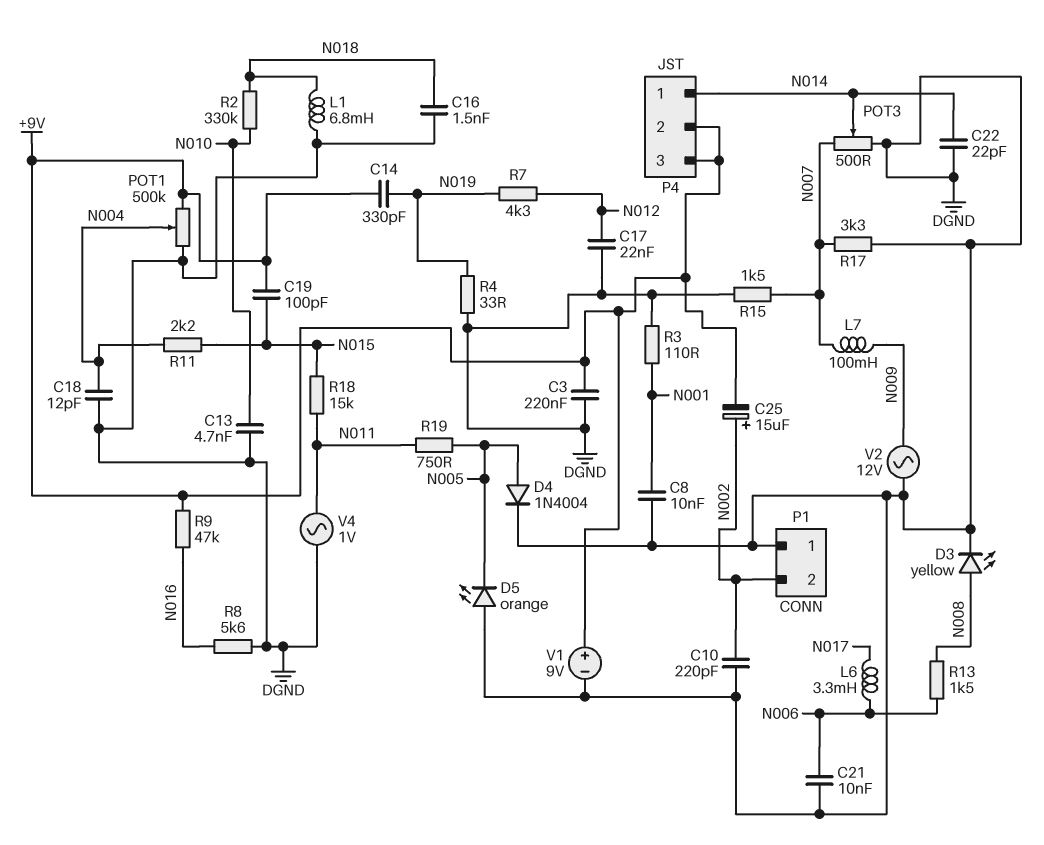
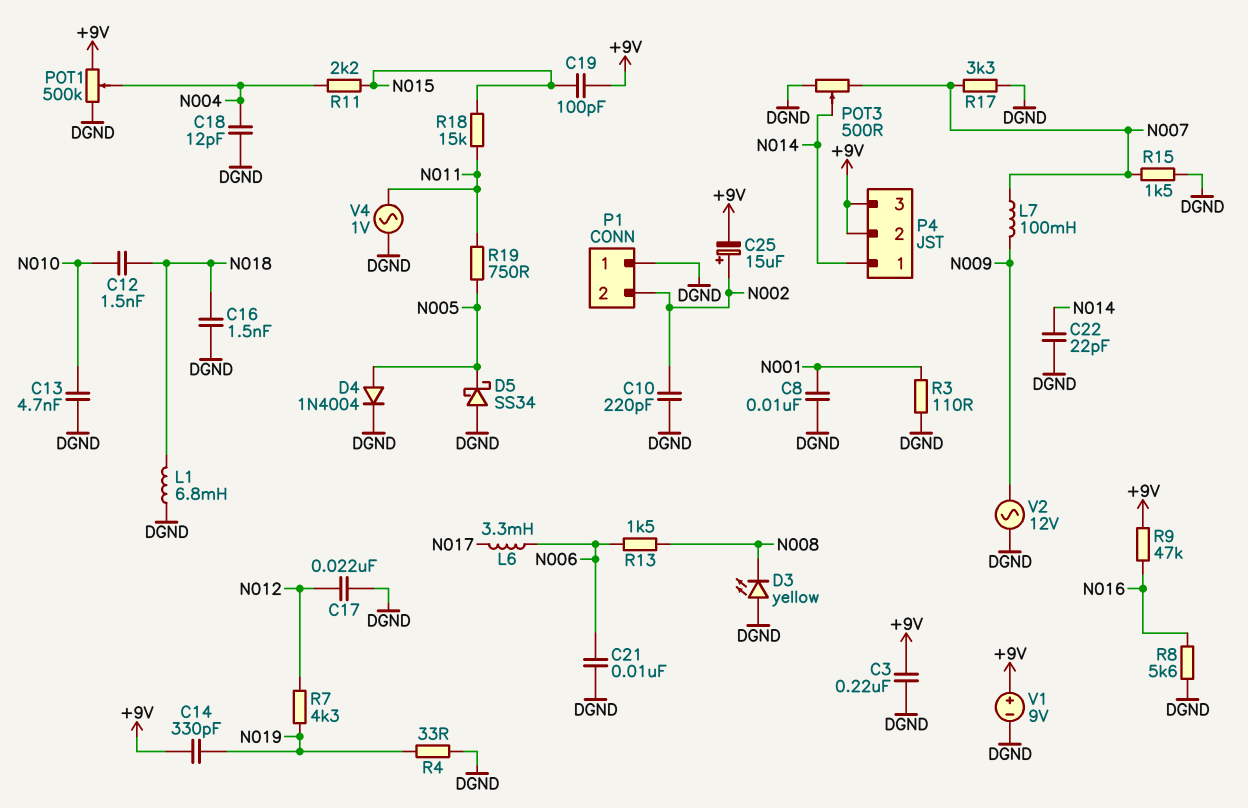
C12: none -> 1.5nF (N010, N018)
D3: LED yellow (A N008, K DGND) -> LED yellow (A DGND, K N008)
D5: LED orange (A DGND, K N005) -> schottky SS34 (A DGND, K N005)
R2: 330k (N010, N018) -> none

